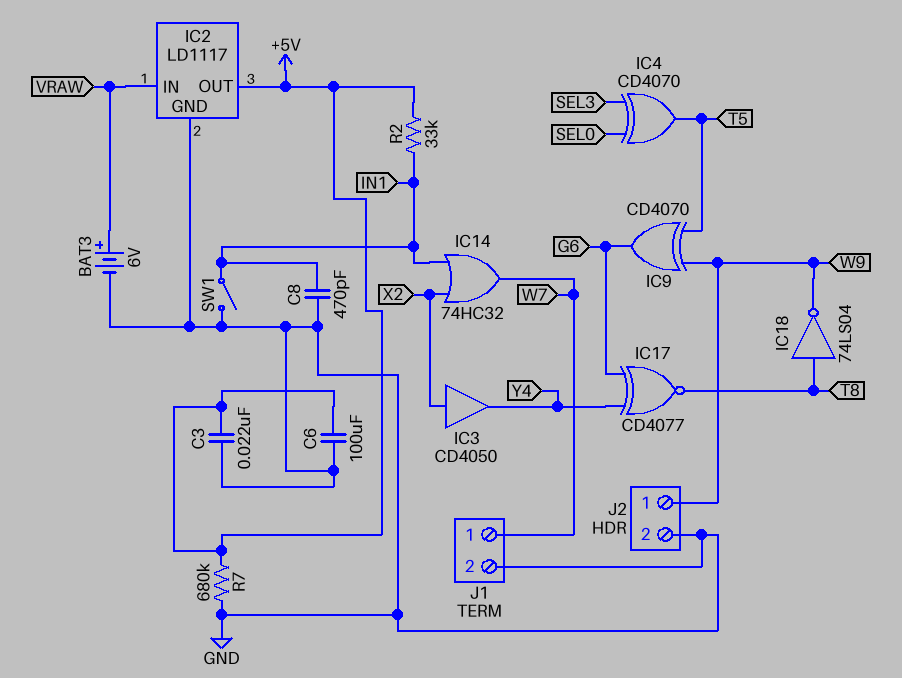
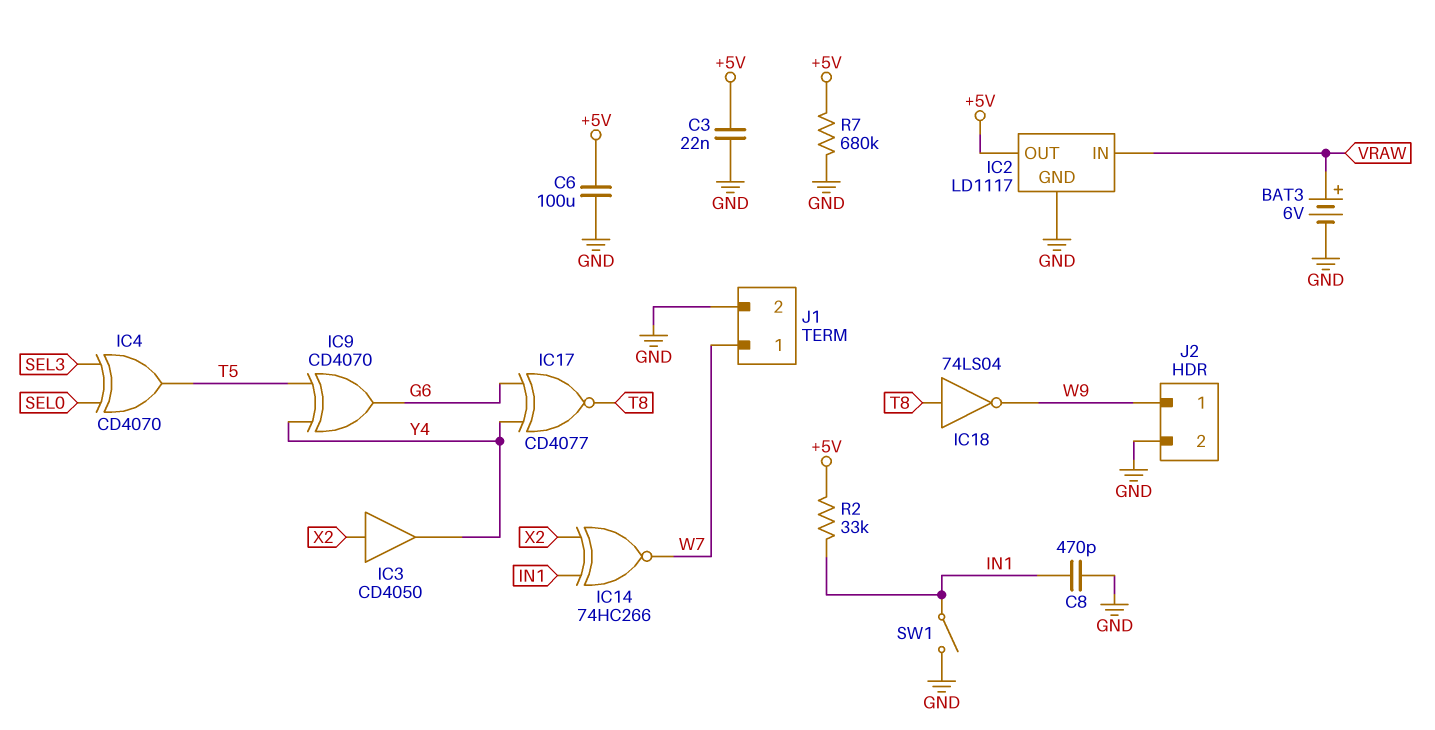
IC9: XOR CD4070 (in T5, in W9, out G6) -> XOR CD4070 (in T5, in Y4, out G6)
IC14: OR 74HC32 (in IN1, in X2, out W7) -> XNOR 74HC266 (in IN1, in X2, out W7)

